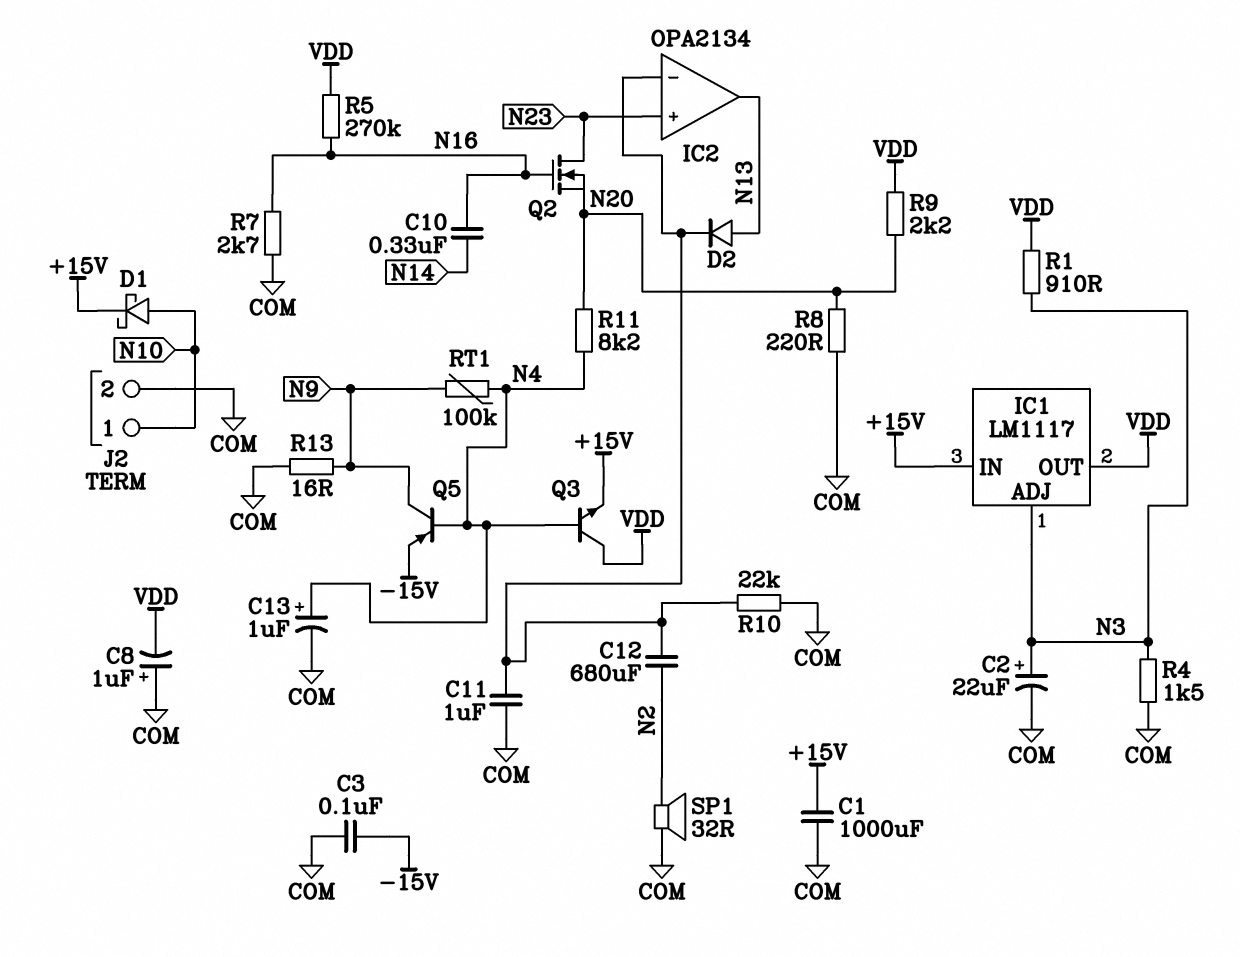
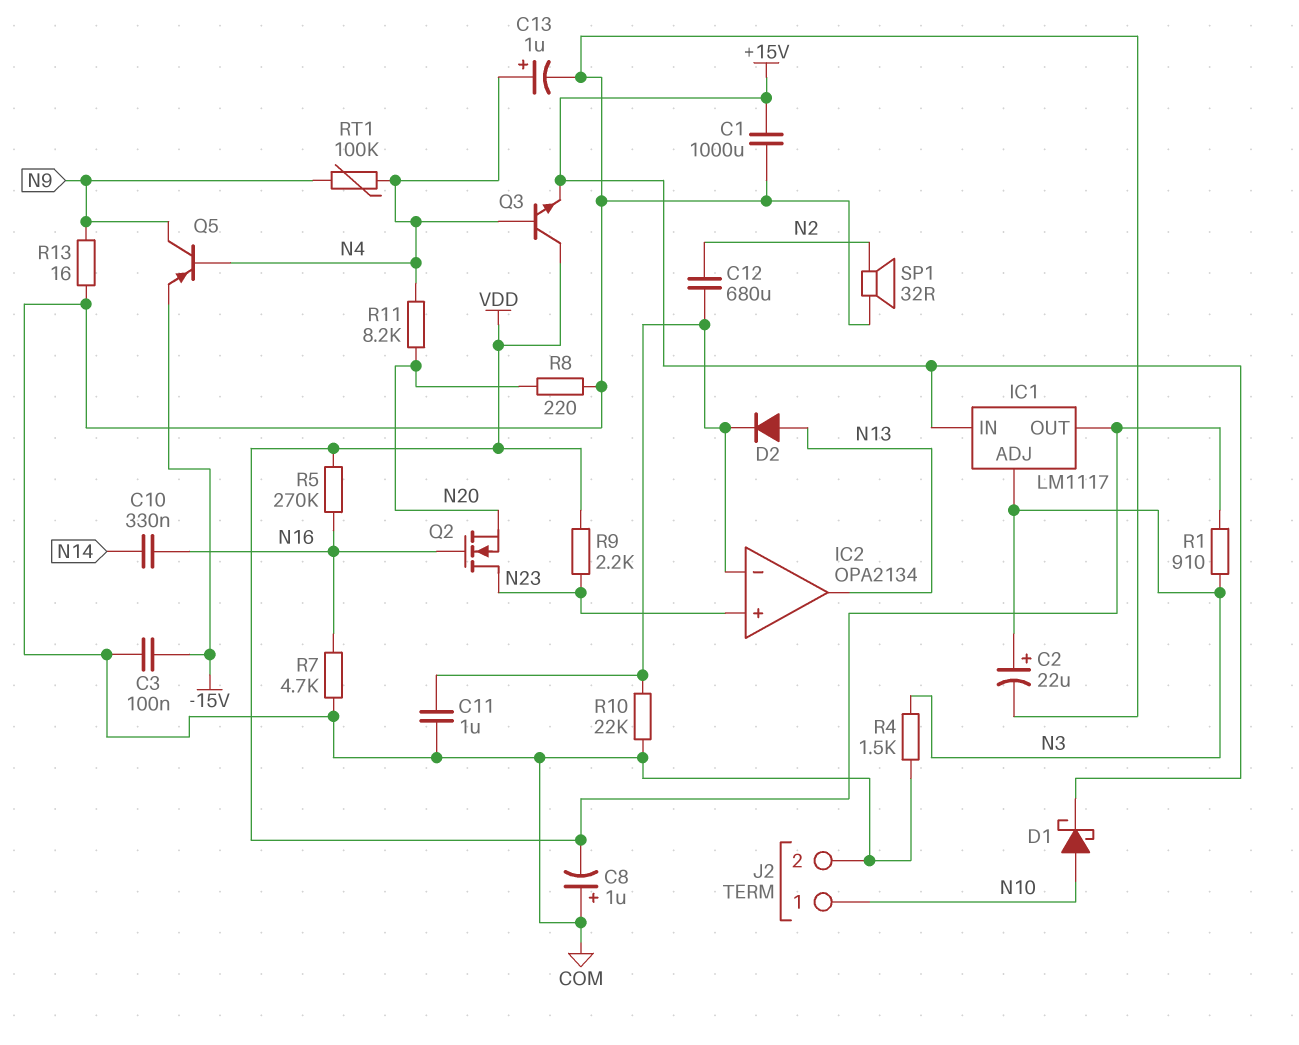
R7: 2.7k (COM, N16) -> 4.7k (COM, N16)
R9: 2.2k (N20, VDD) -> 2.2k (N23, VDD)

